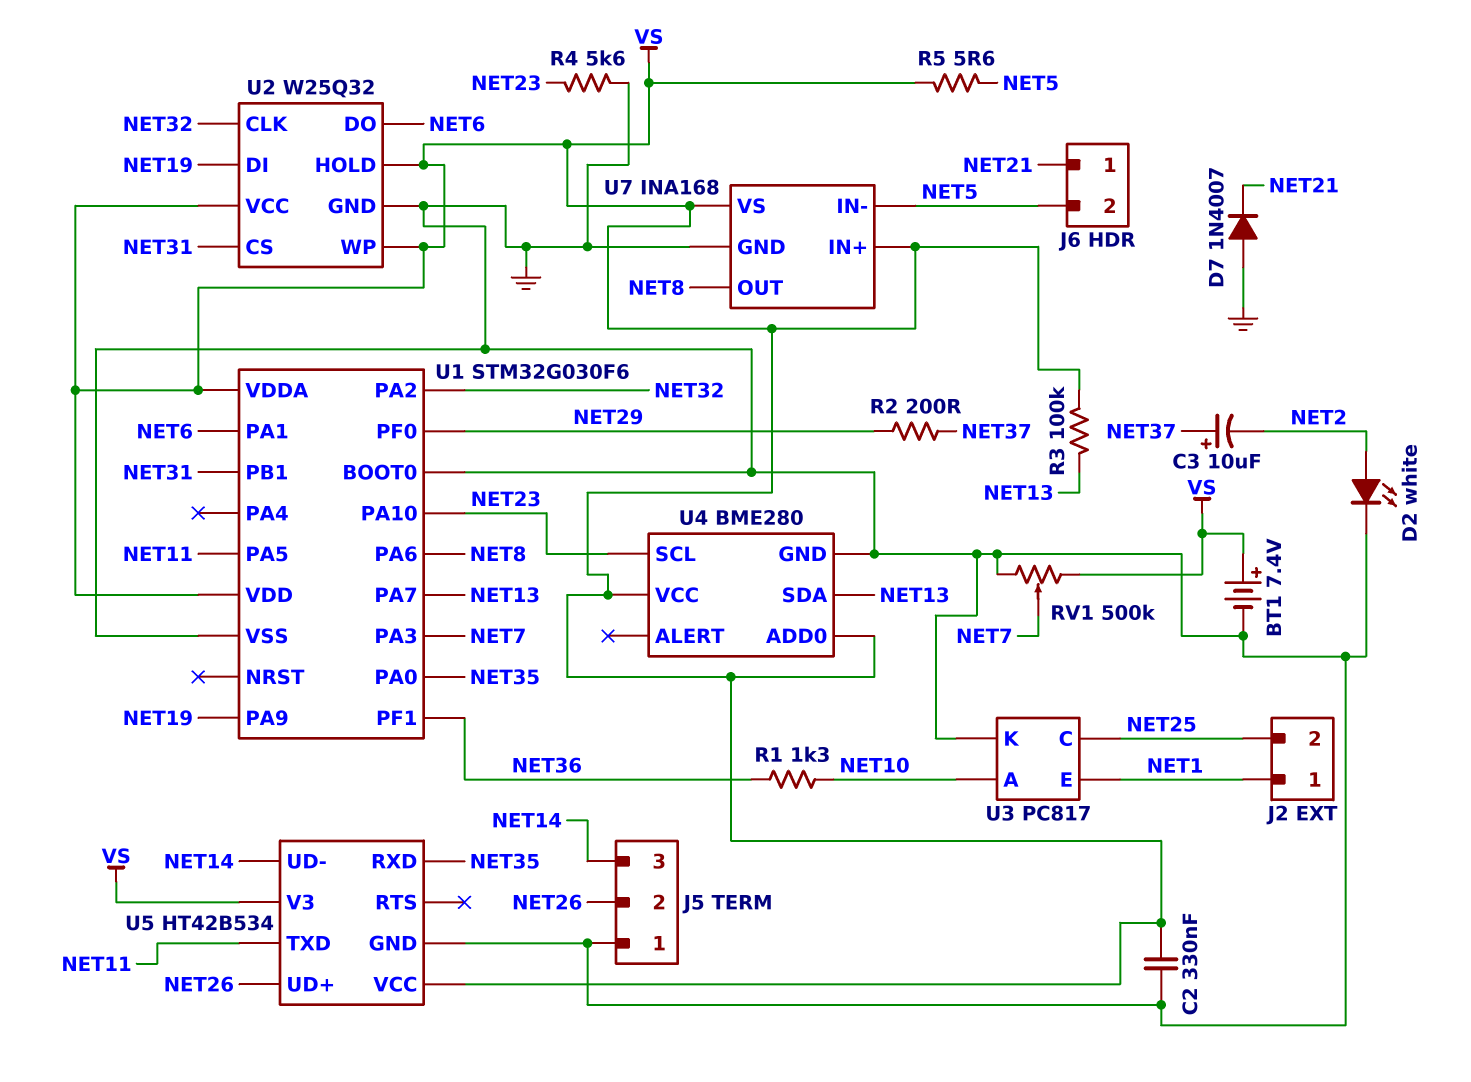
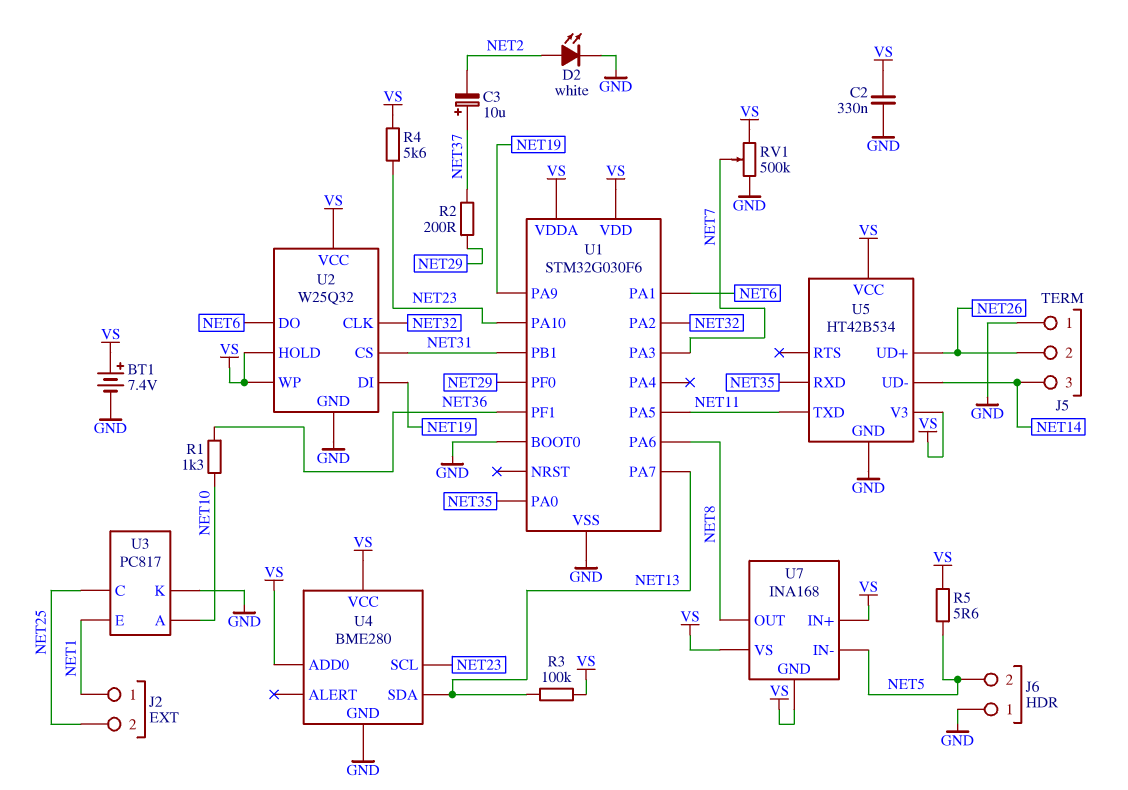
D7: diode 1N4007 (A GND, K NET21) -> none
J6 pin 1: NET21 -> GND
R4: 5.6k (GND, NET23) -> 5.6k (NET23, VS)
U7 pin GND: GND -> VS

